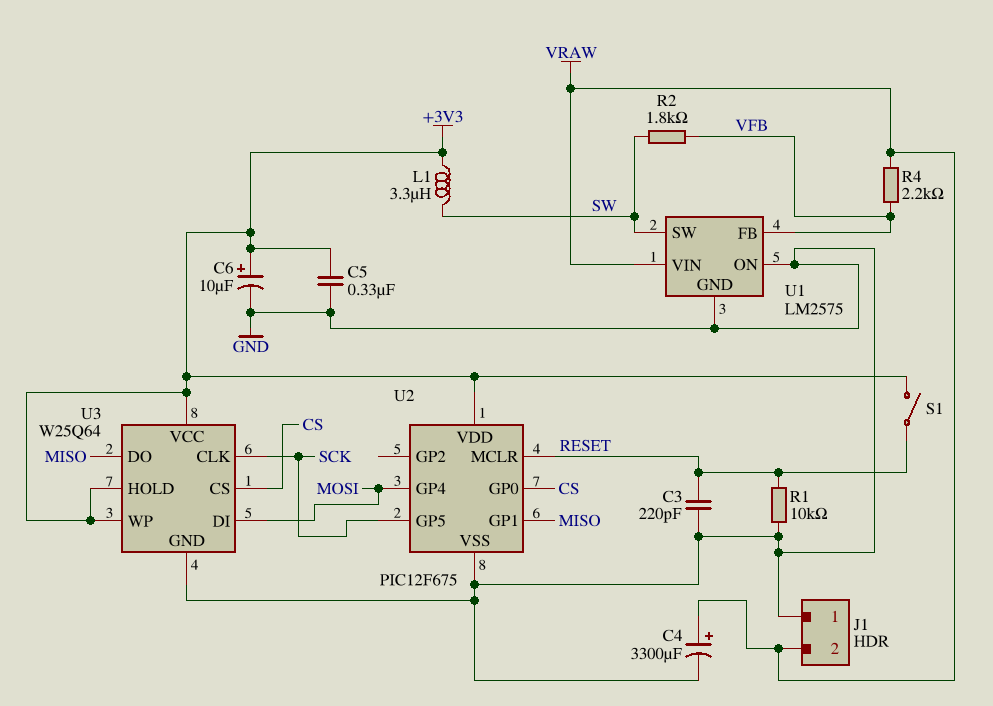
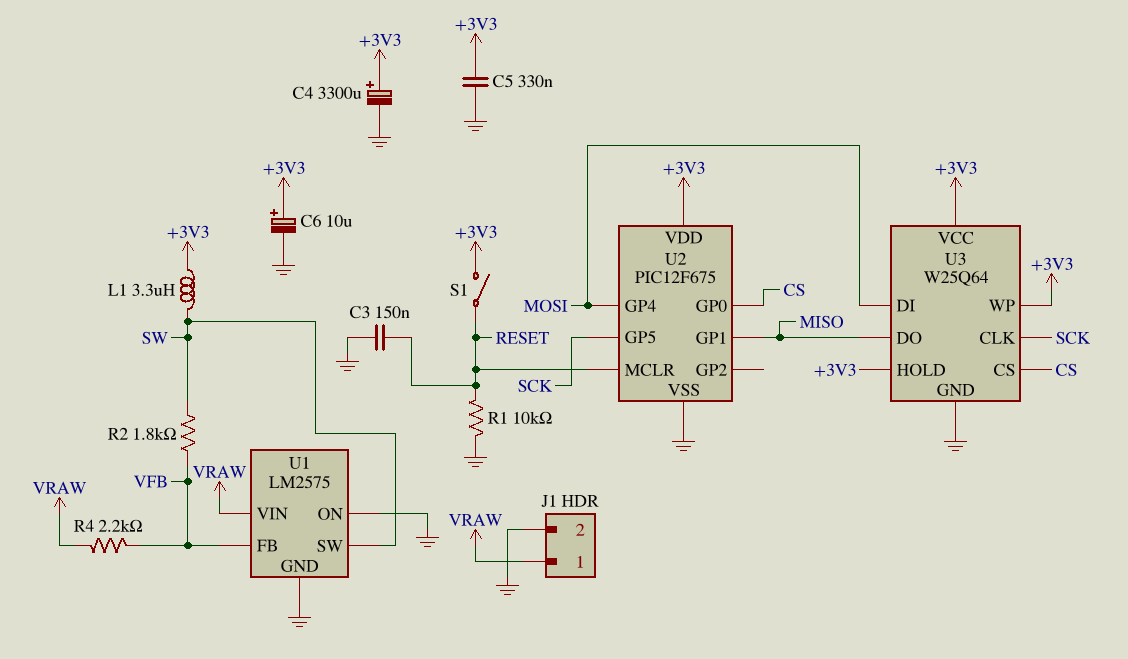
C3: 220pF (GND, RESET) -> 150nF (GND, RESET)
C4: 3300uF (plus VRAW, minus GND) -> 3300uF (plus +3V3, minus GND)
J1 pin 1: GND -> VRAW
J1 pin 2: VRAW -> GND

